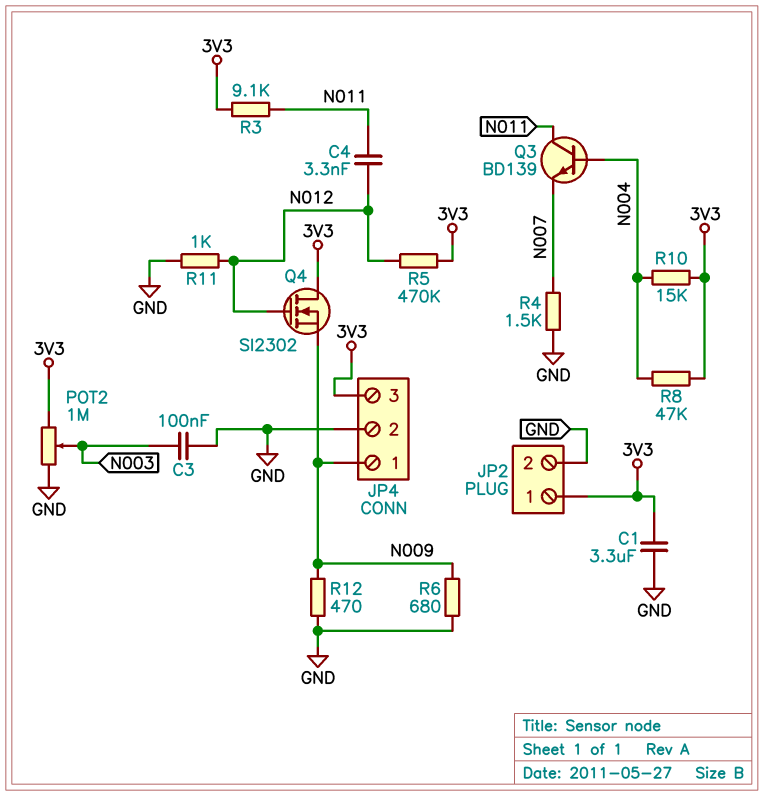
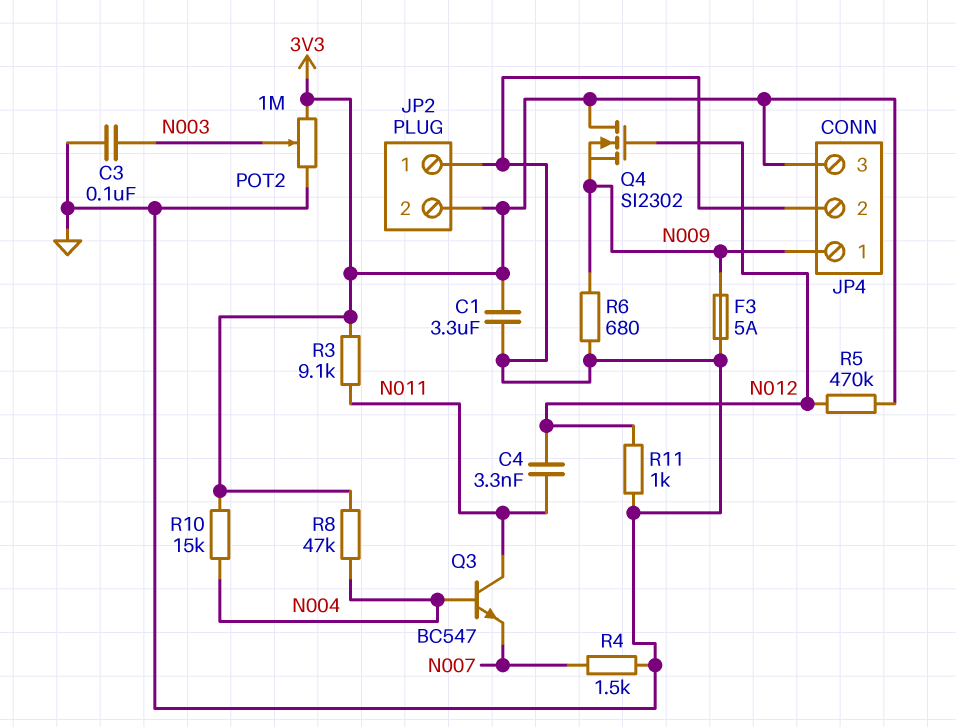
F3: none -> 5A (GND, N009)
JP2 pin 1: 3V3 -> GND
JP2 pin 2: GND -> 3V3
Q3: NPN BD139 (B N004, C N011, E N007) -> NPN BC547 (B N004, C N011, E N007)
R12: 470 (GND, N009) -> none

